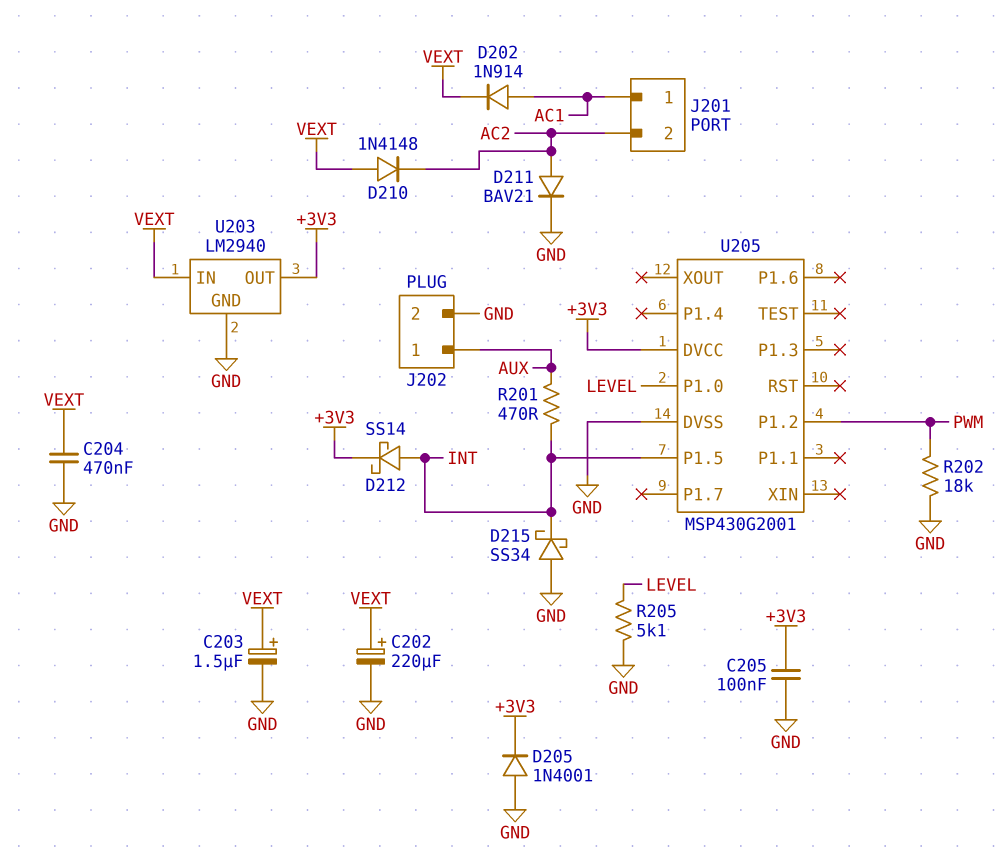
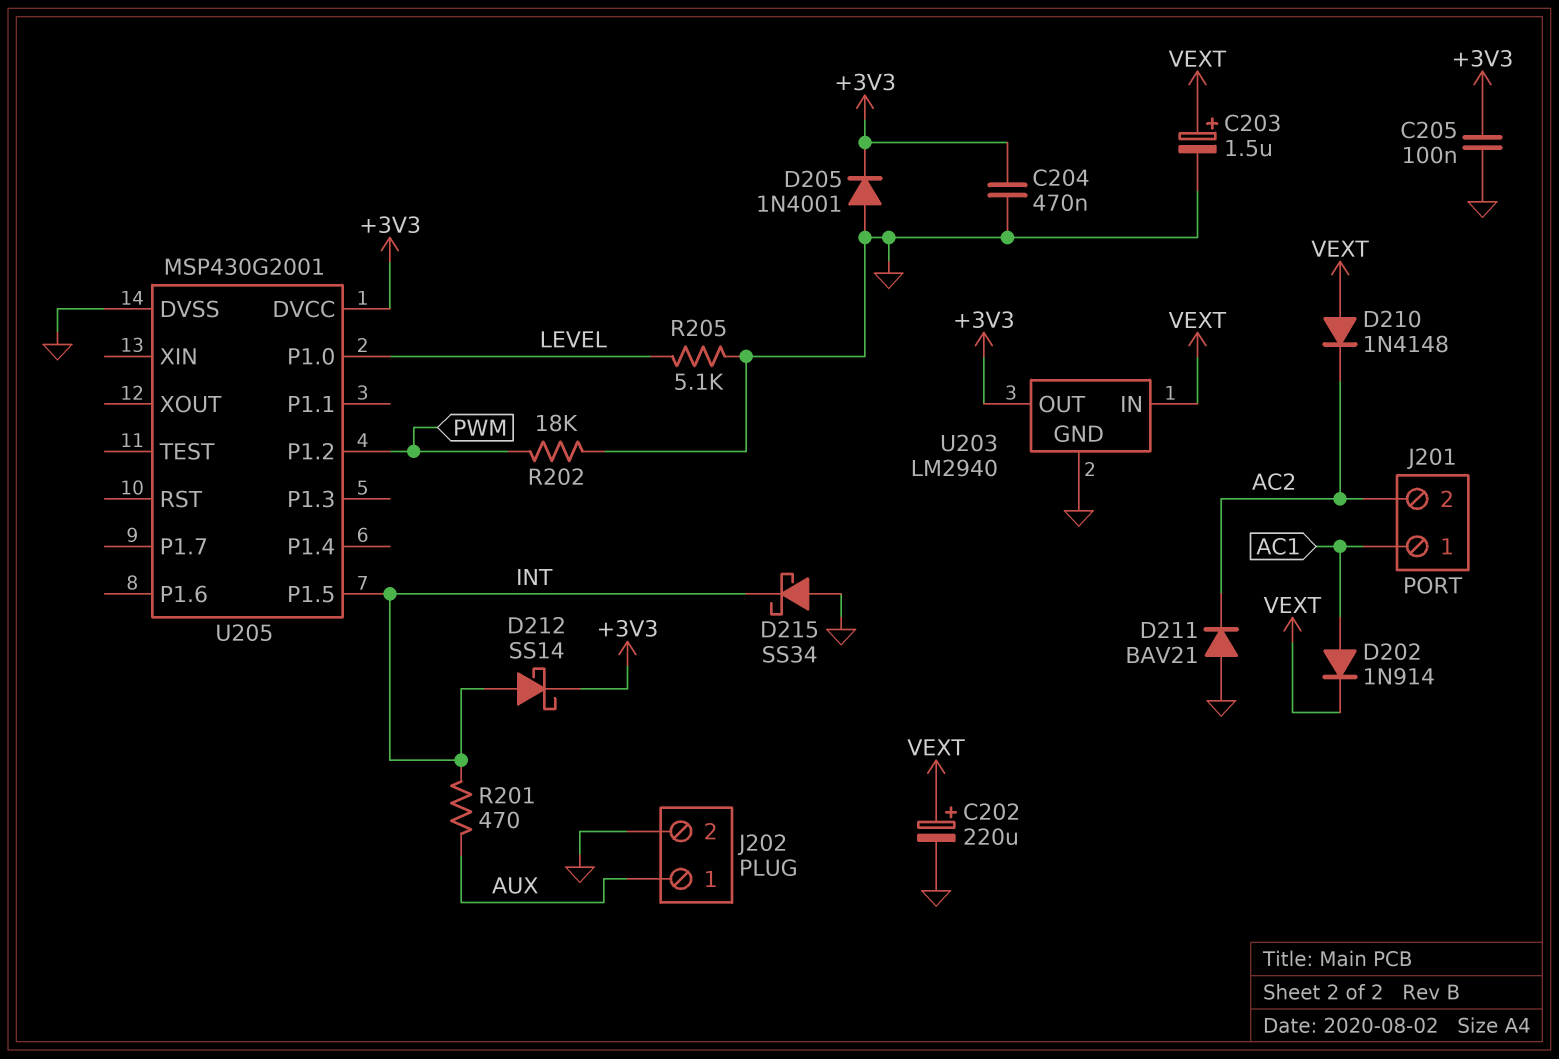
C204: 470nF (GND, VEXT) -> 470nF (+3V3, GND)
D211: diode BAV21 (A AC2, K GND) -> diode BAV21 (A GND, K AC2)

